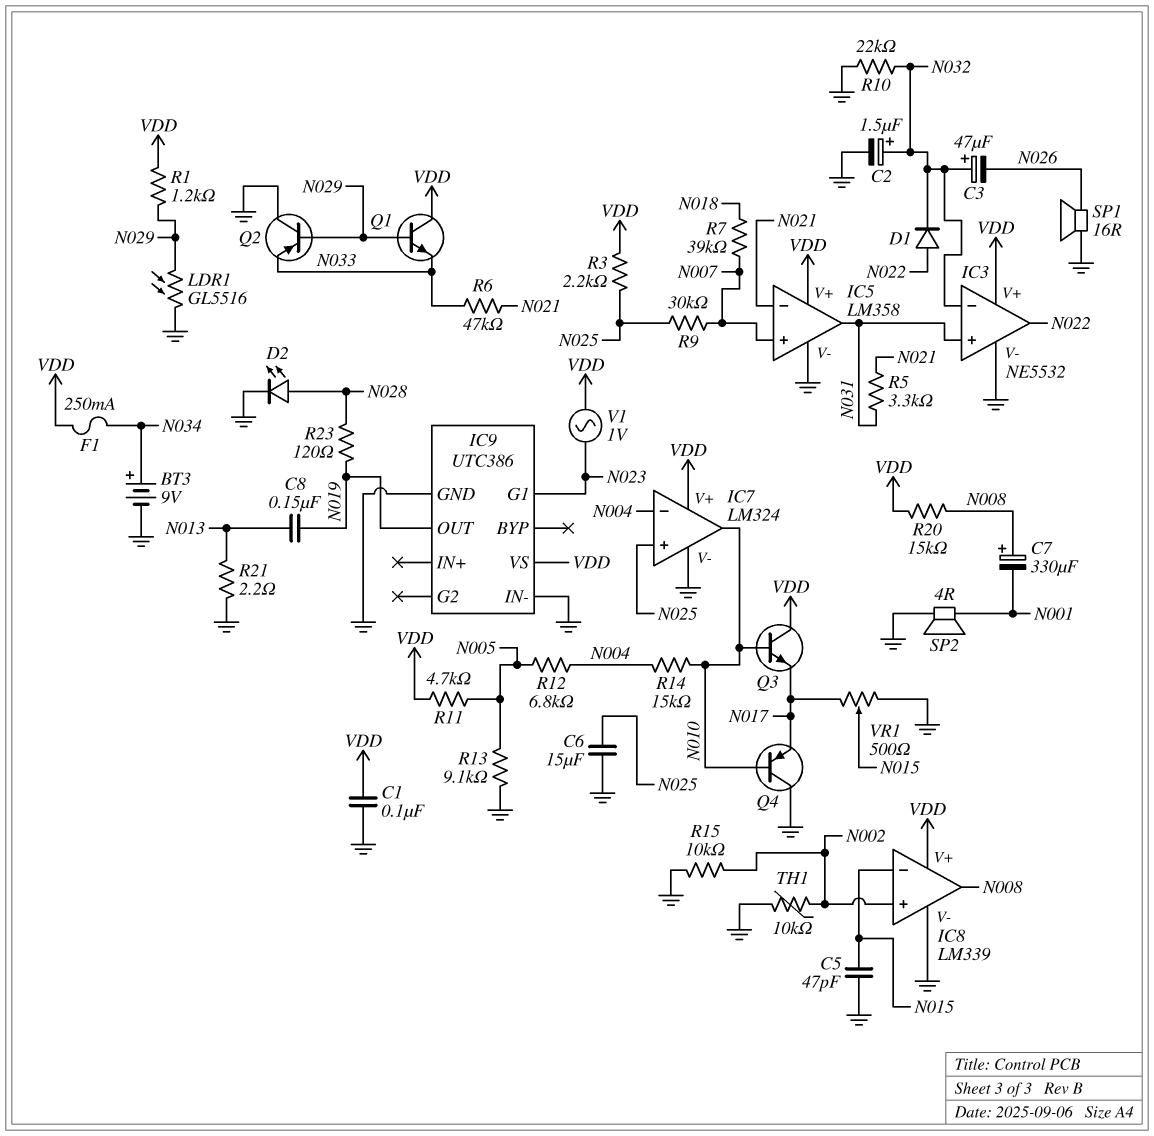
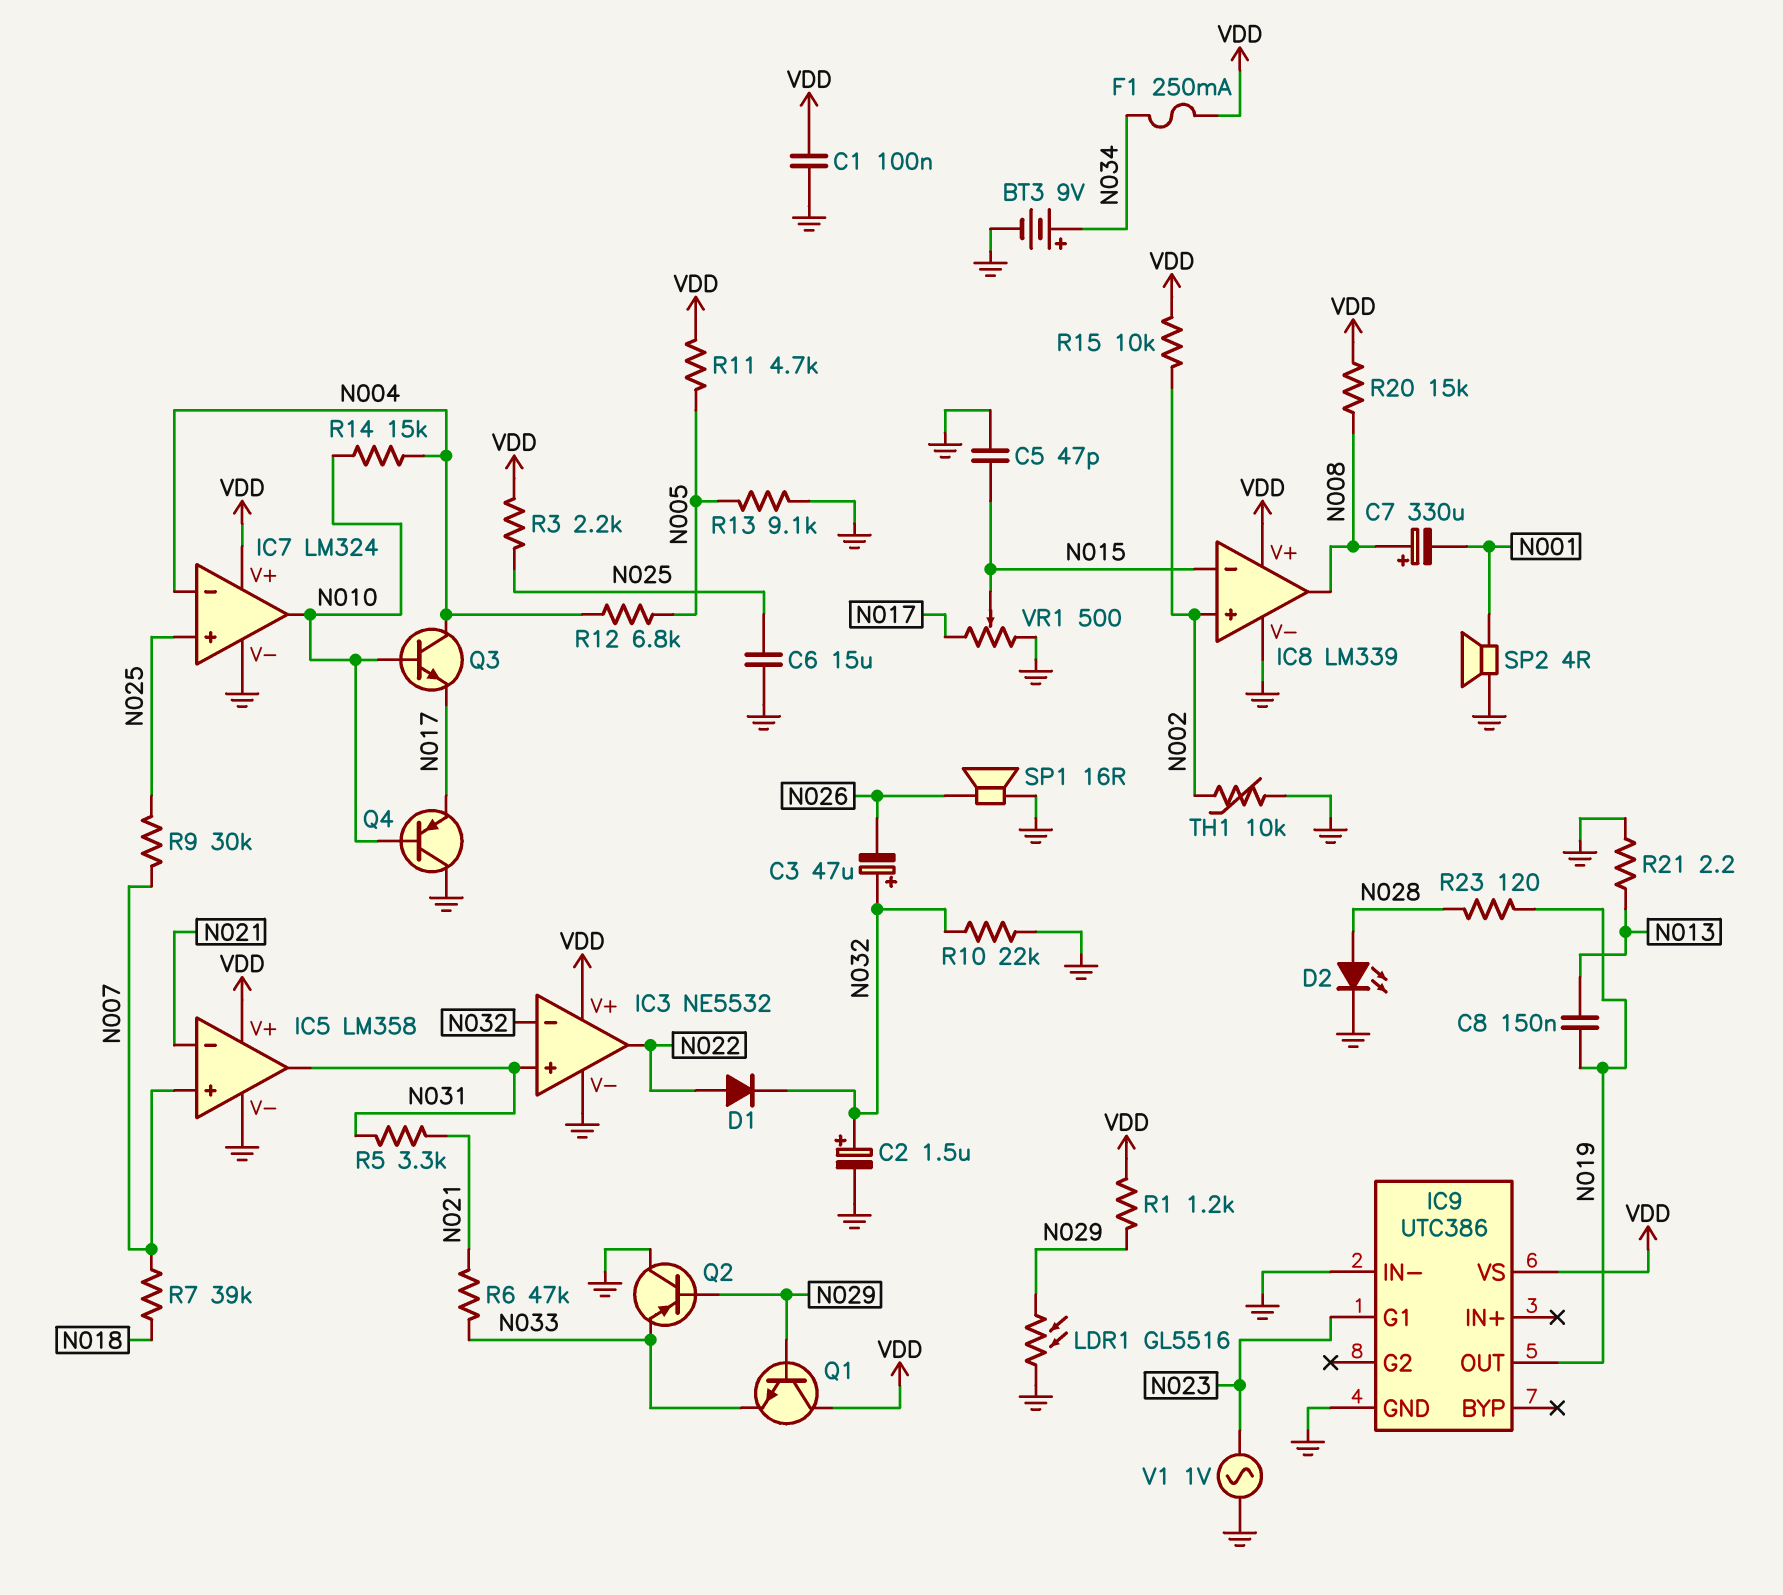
Q3: NPN (B N010, C VDD, E N017) -> NPN (B N010, C N004, E N017)
R15: 10k (GND, N002) -> 10k (N002, VDD)
V1: AC 1V (N023, VDD) -> AC 1V (GND, N023)

